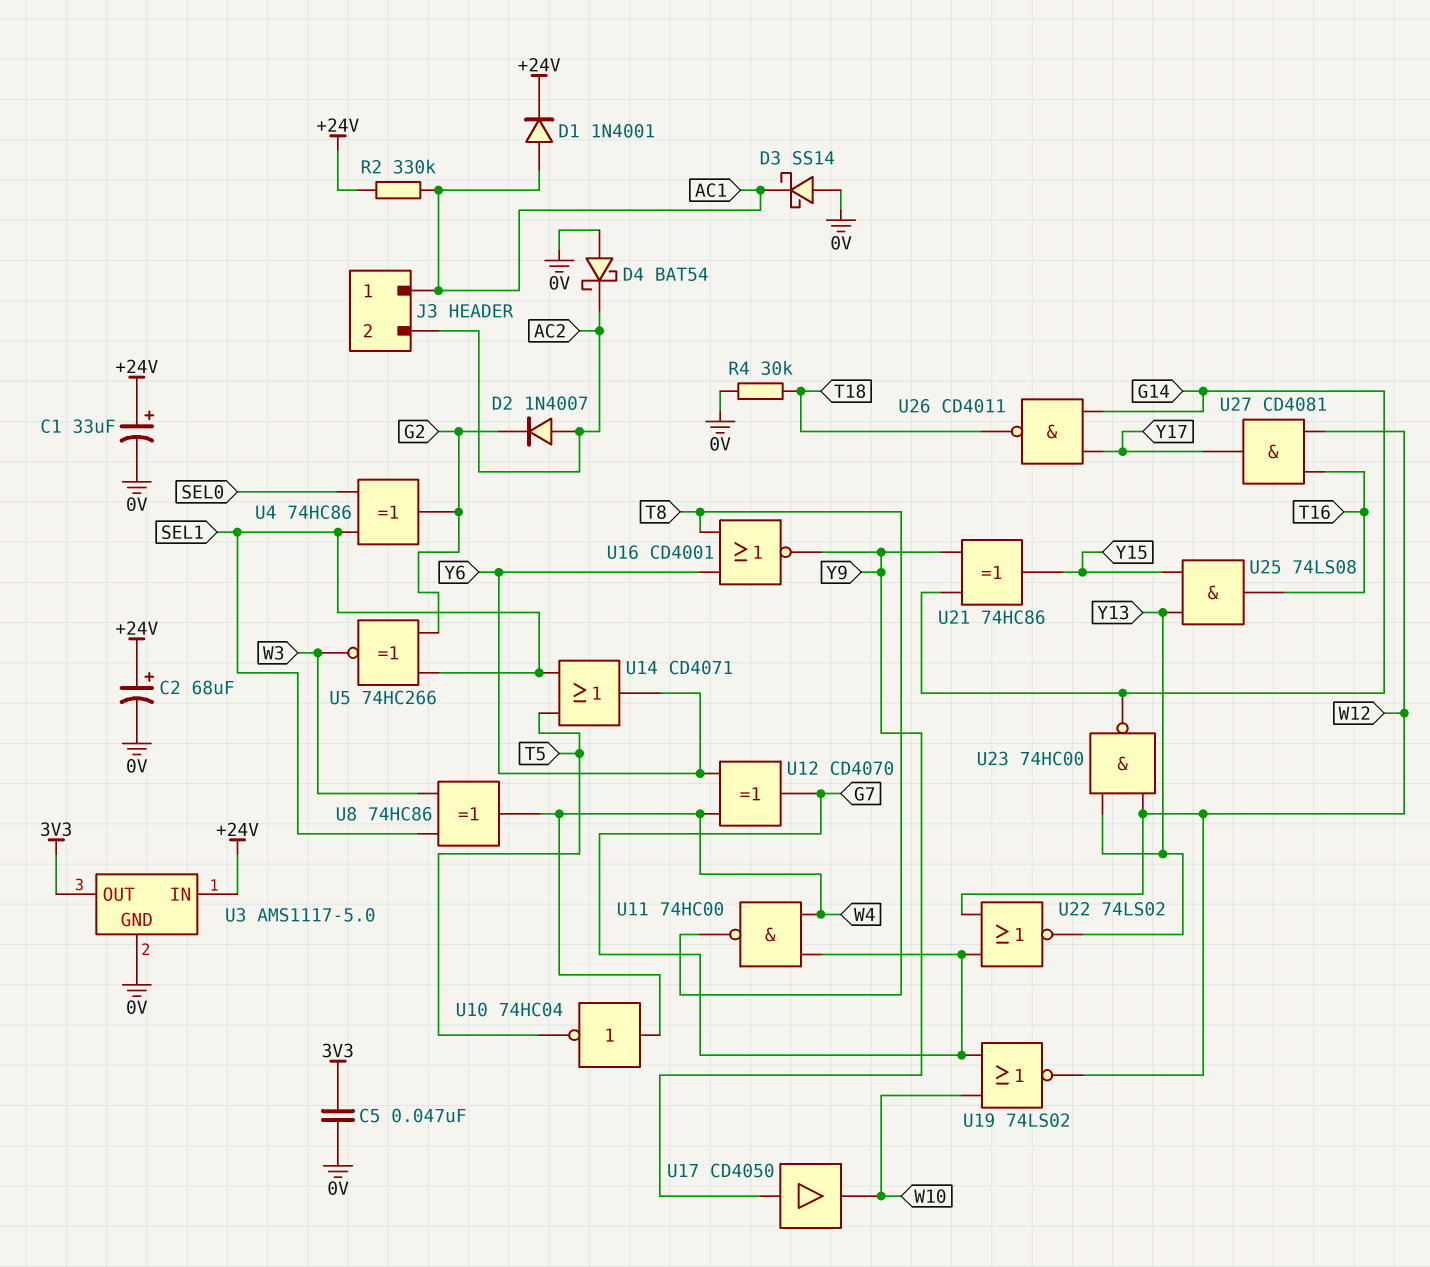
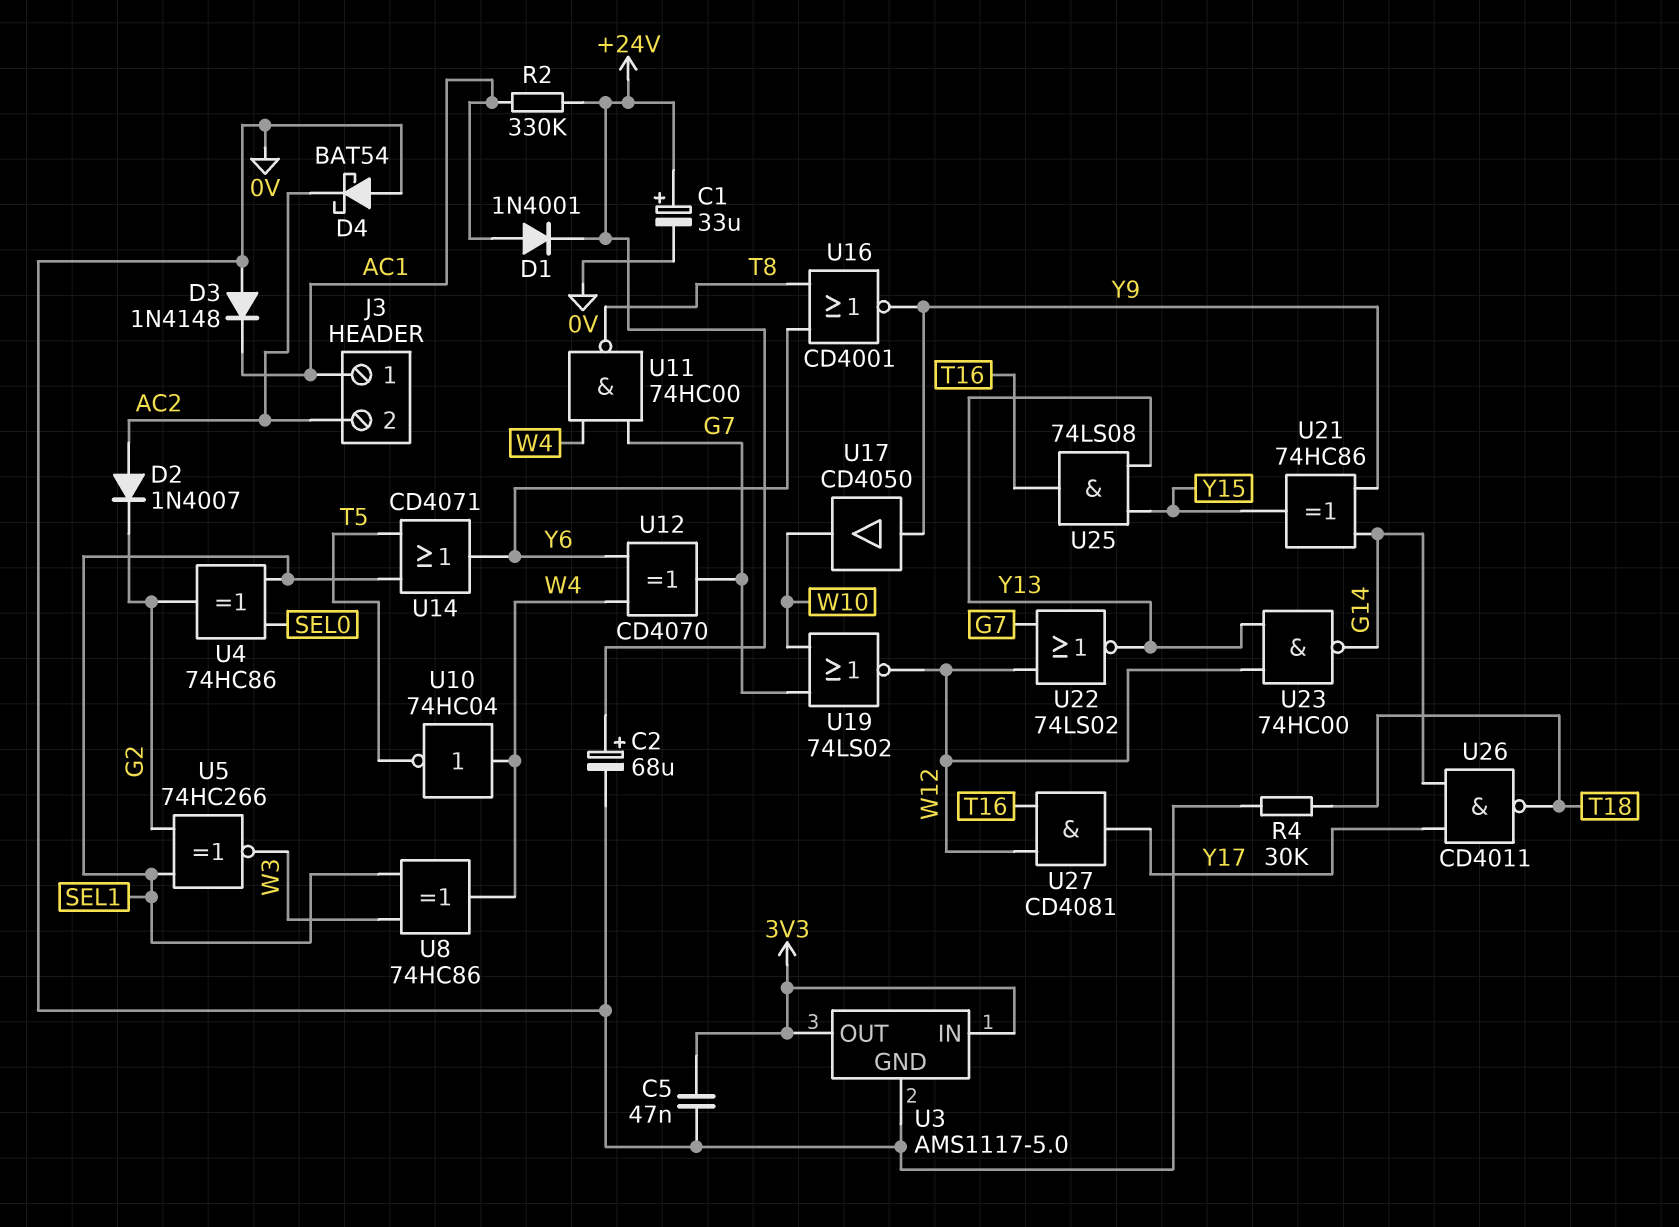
D3: schottky SS14 (A 0V, K AC1) -> diode 1N4148 (A 0V, K AC1)
U3 pin IN: +24V -> 3V3

